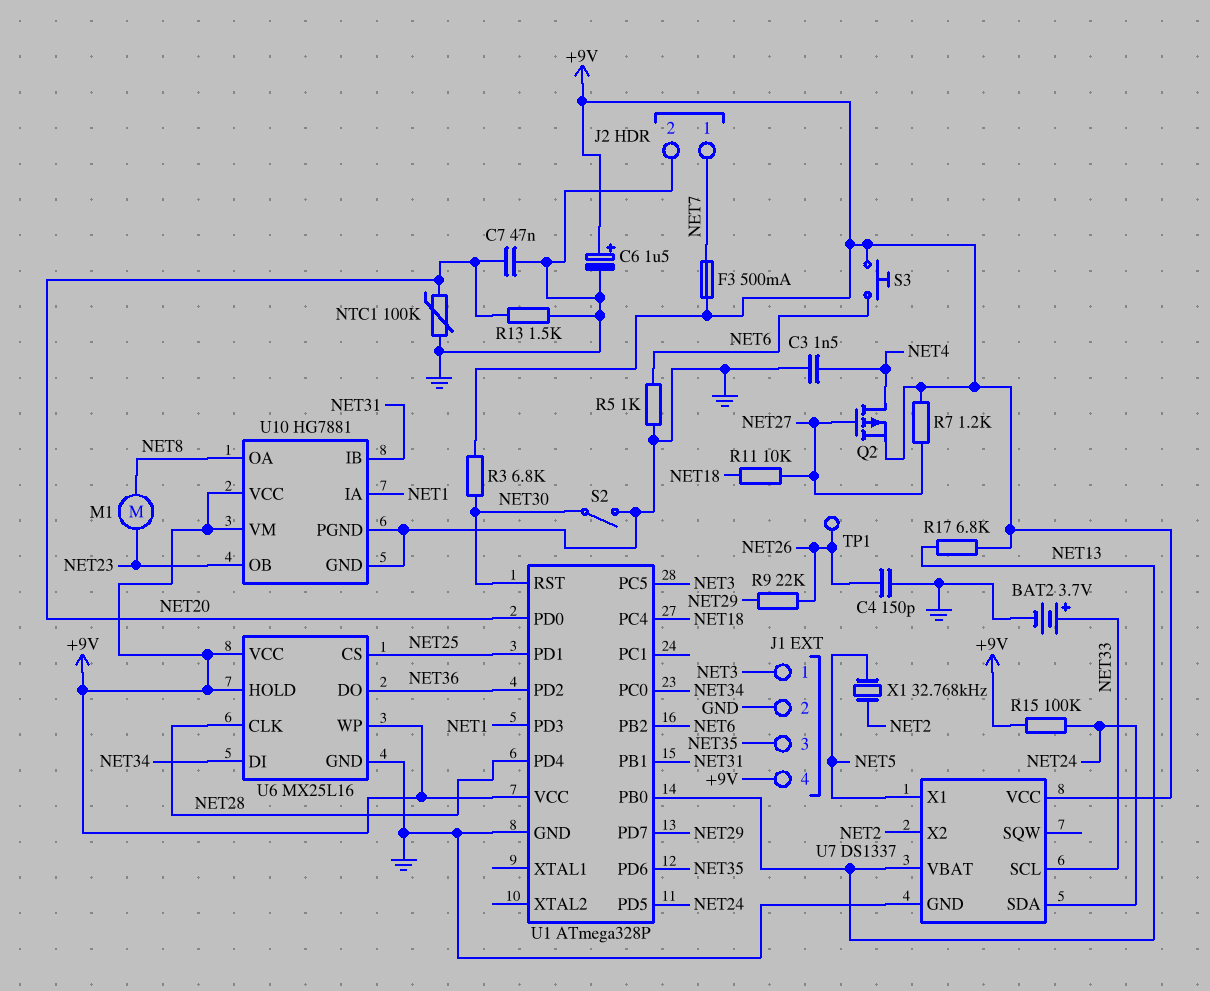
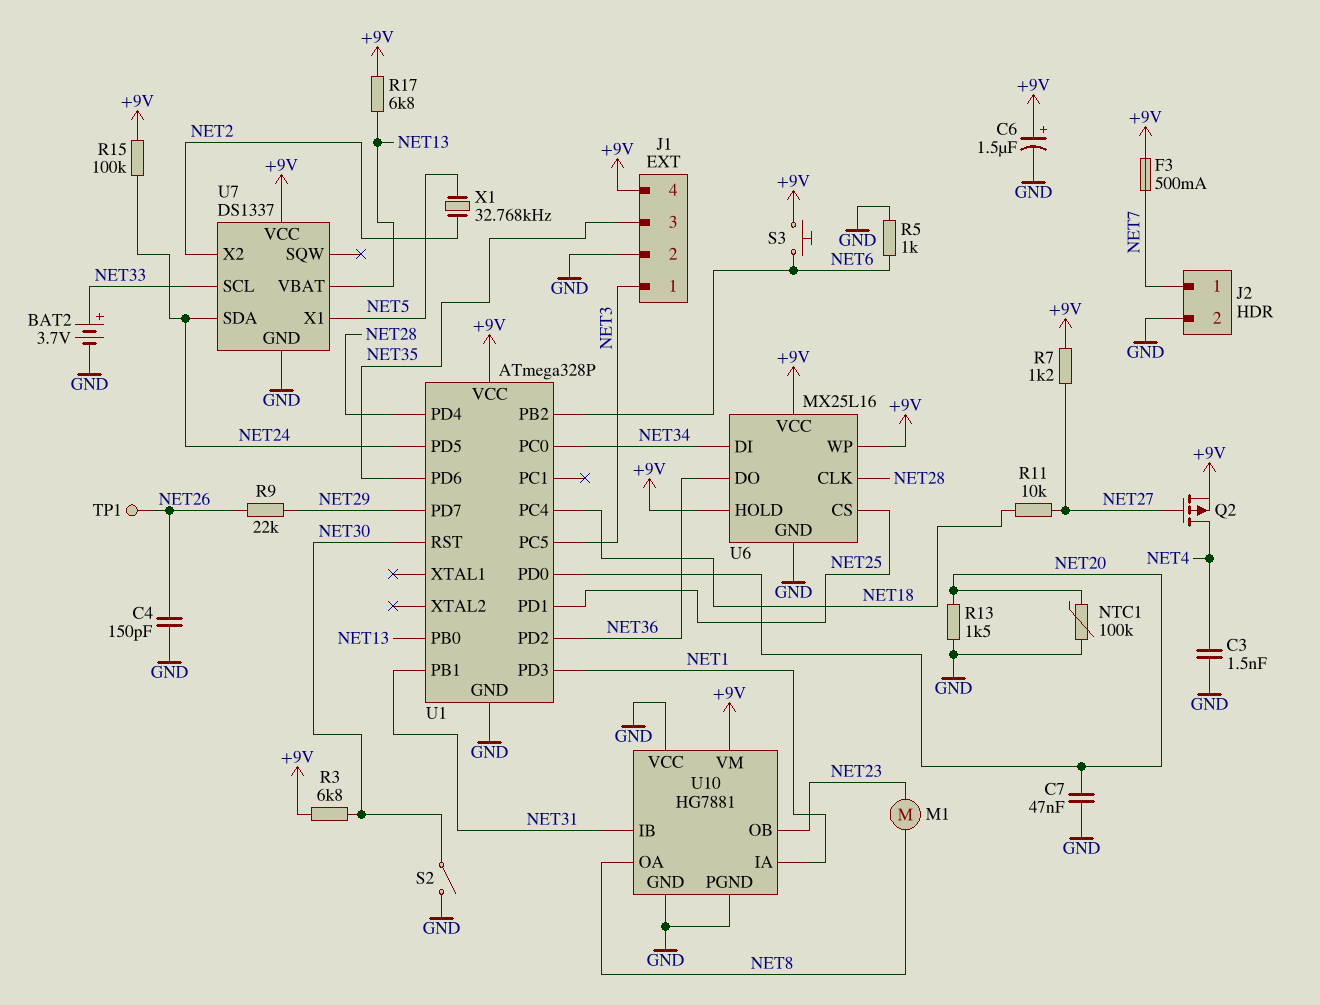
U10 pin VCC: +9V -> GND

